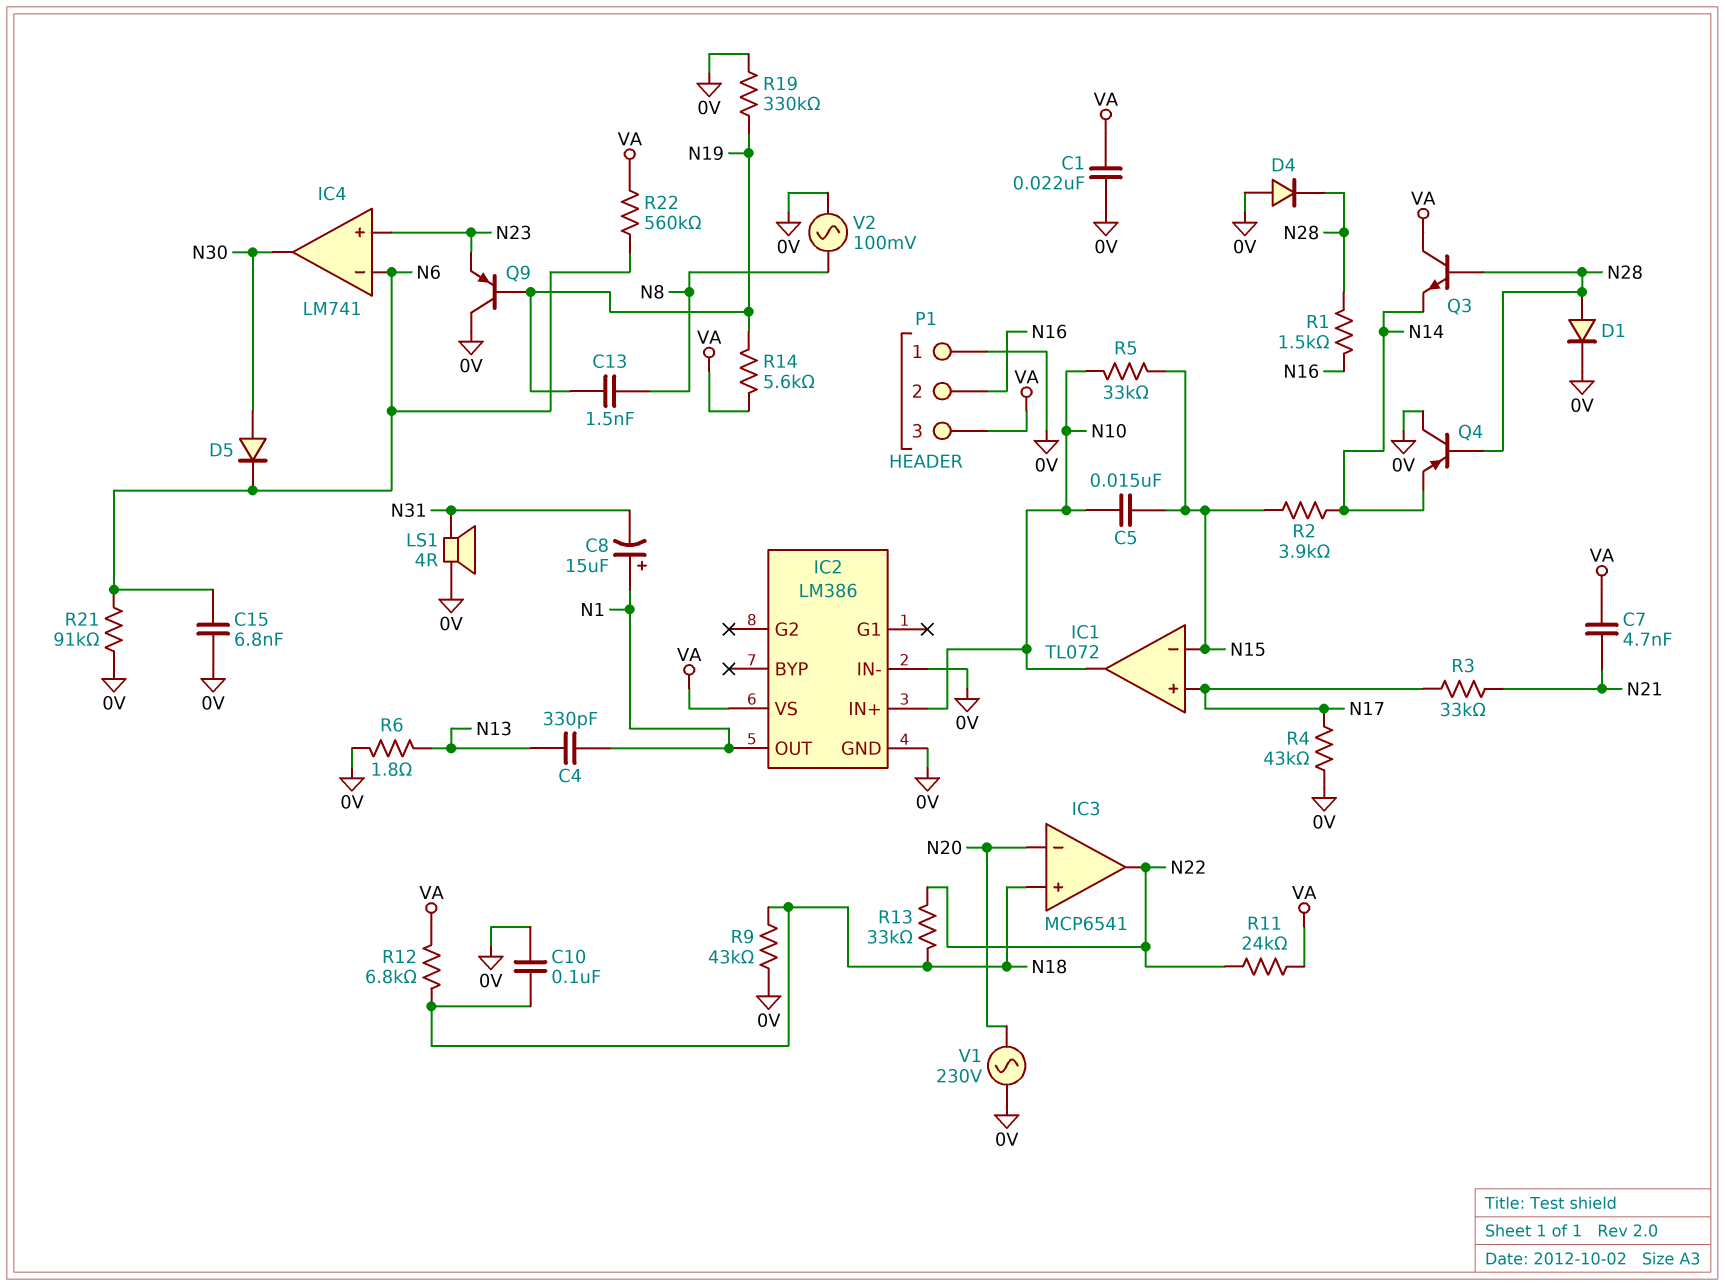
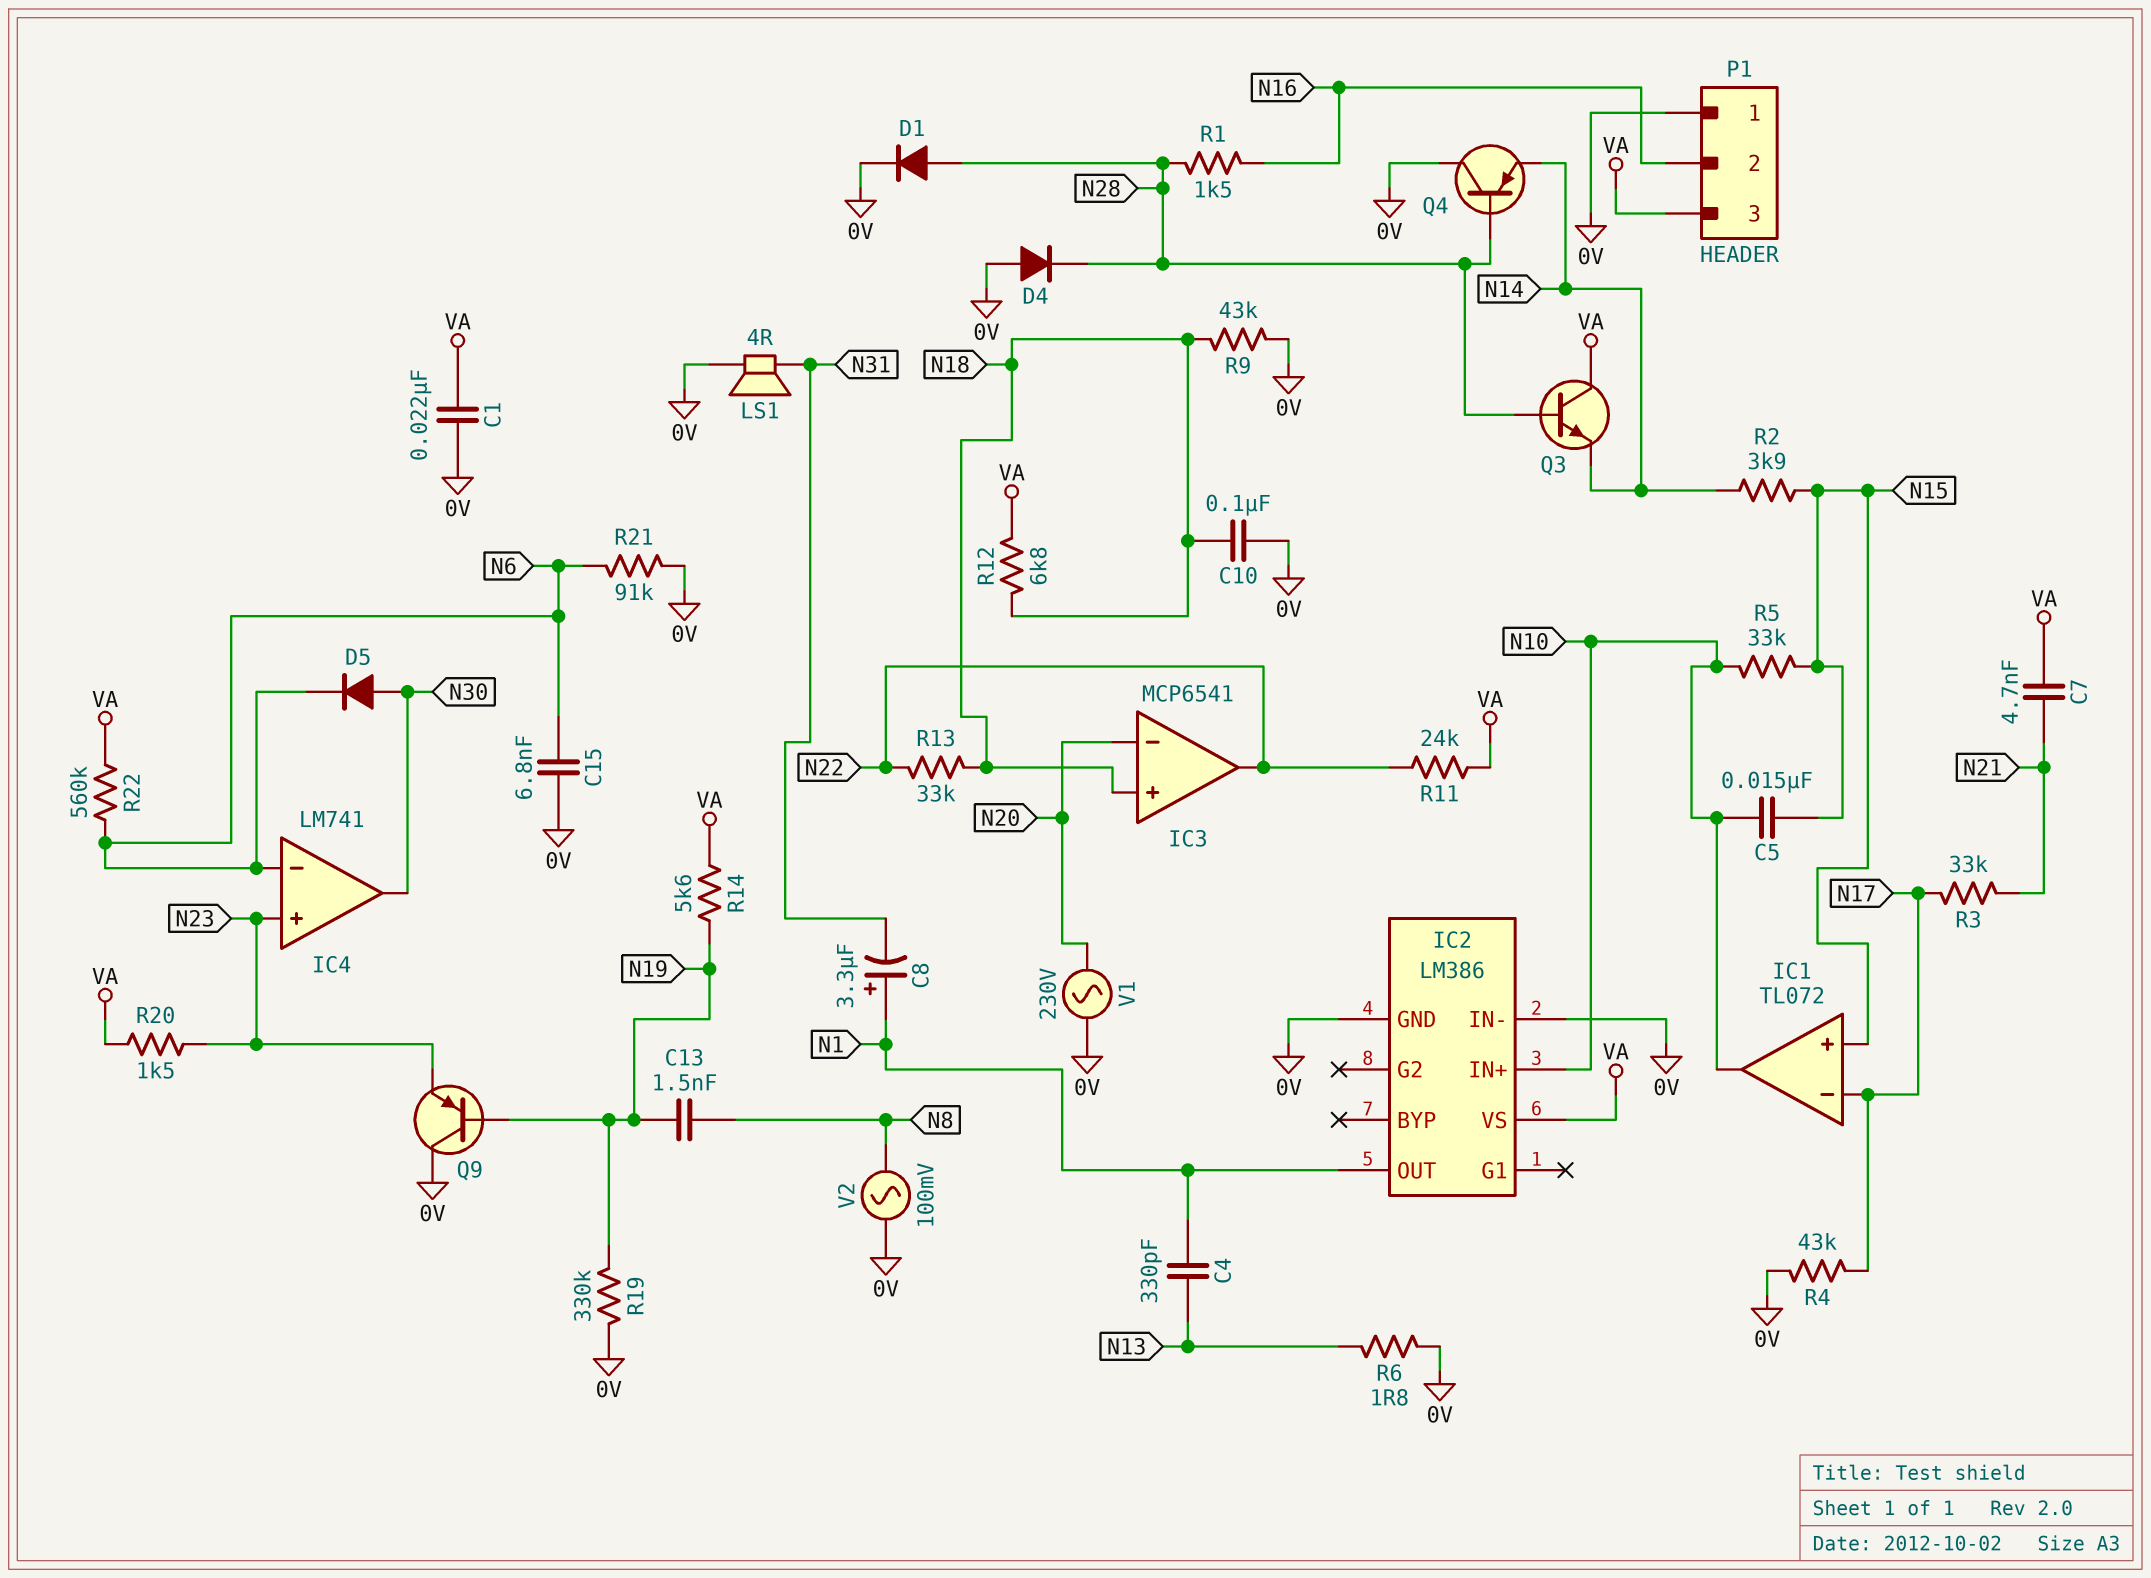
C8: 15uF (plus N1, minus N31) -> 3.3uF (plus N1, minus N31)
IC1 pin in+: N17 -> N15
IC1 pin in-: N15 -> N17
R20: none -> 1.5k (N23, VA)

